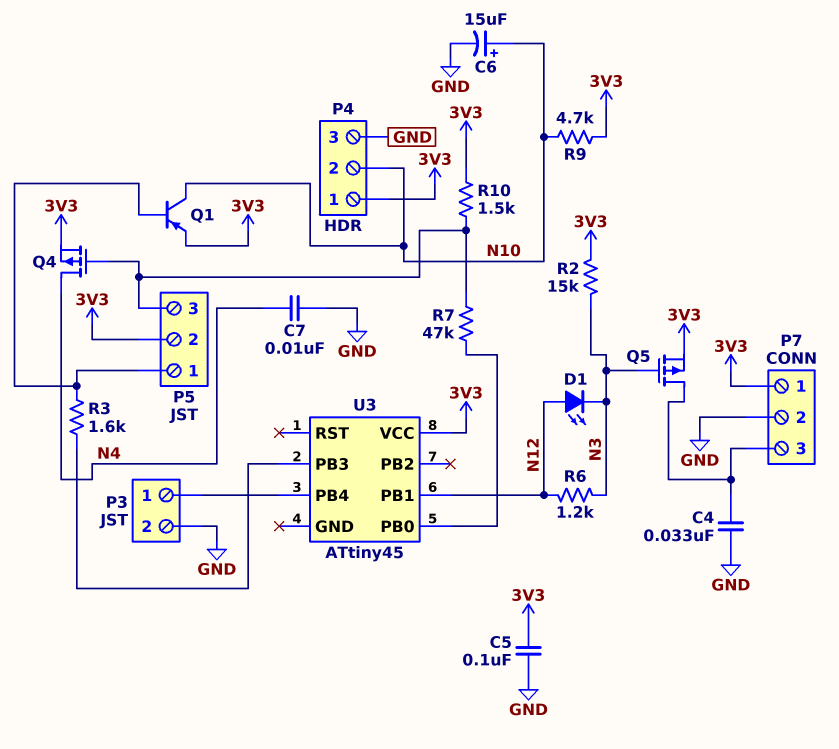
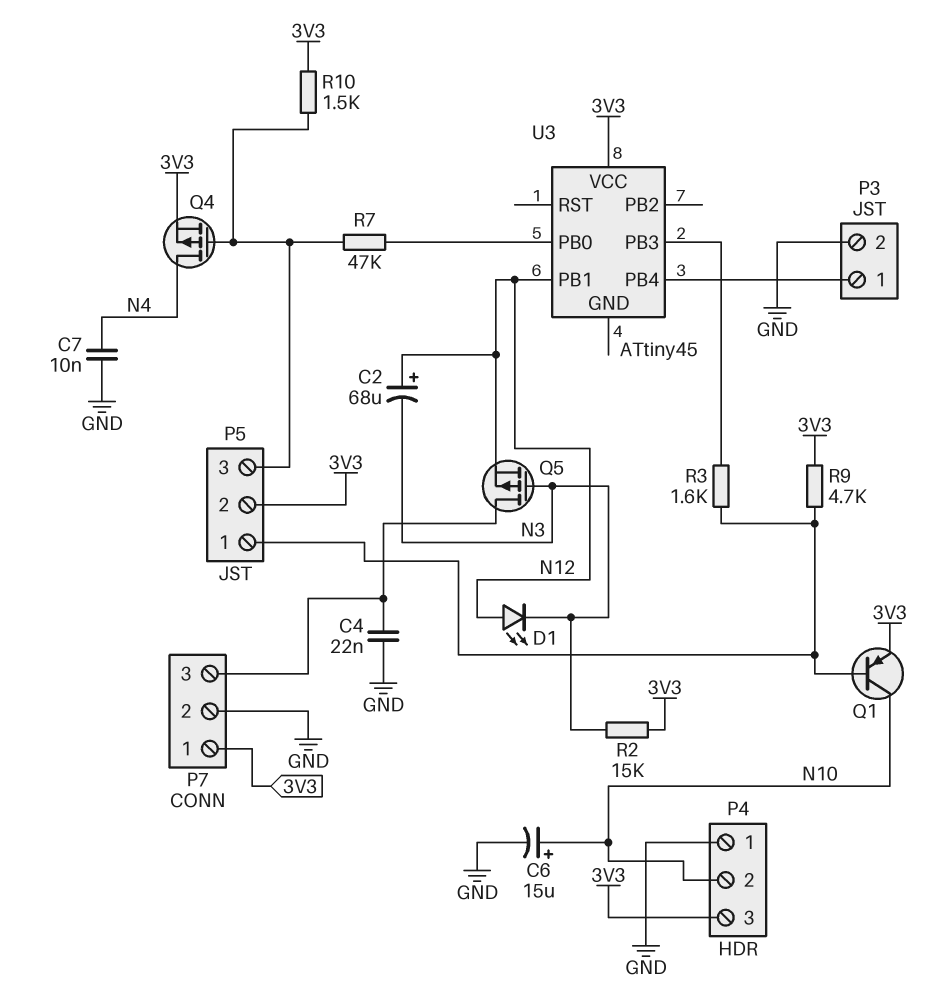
C2: none -> 68uF (plus N12, minus N3)
C4: 33nF (GND, P7/3) -> 22nF (GND, P7/3)
C5: 100nF (3V3, GND) -> none
P4 pin 1: 3V3 -> GND
P4 pin 3: GND -> 3V3
Q5: PMOS (G N3, D P7/3, S 3V3) -> PMOS (G N3, D P7/3, S N12)
R6: 1.2k (N3, N12) -> none
R9: 4.7k (3V3, N10) -> 4.7k (3V3, P5/1)

